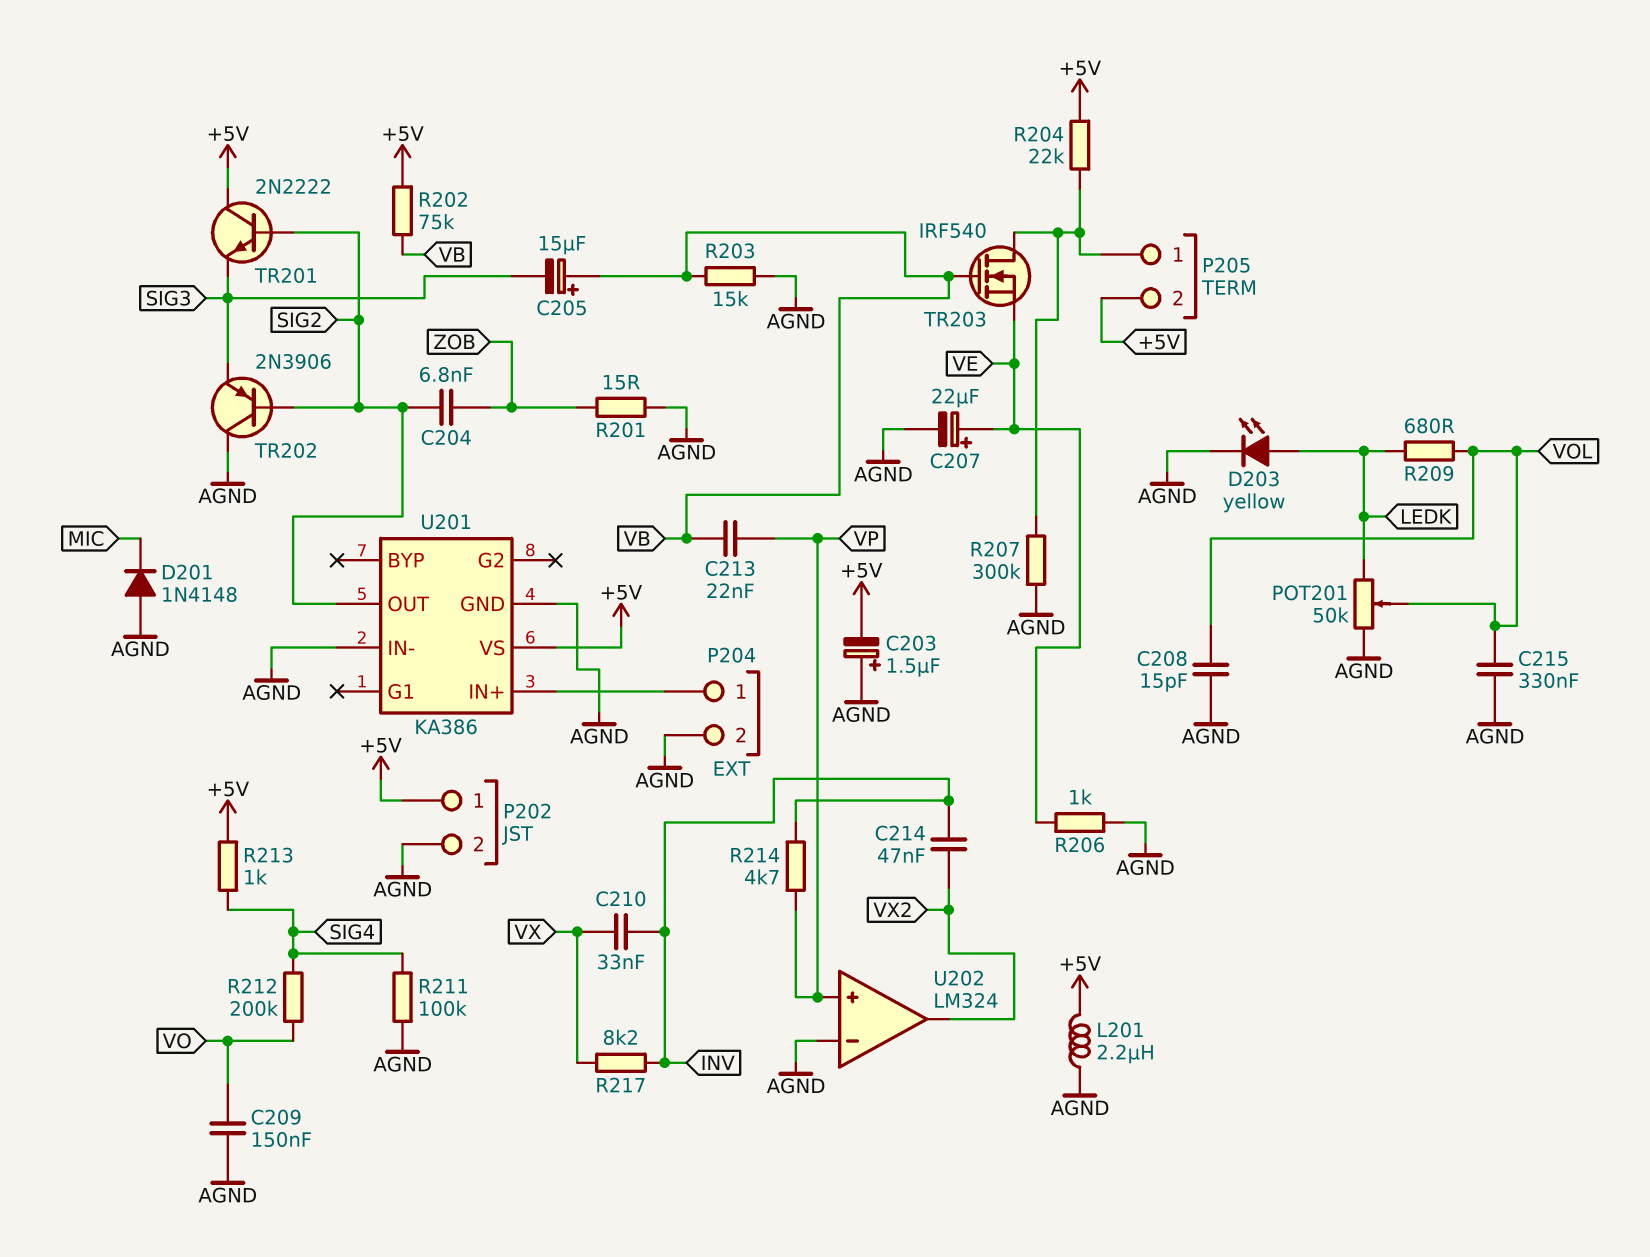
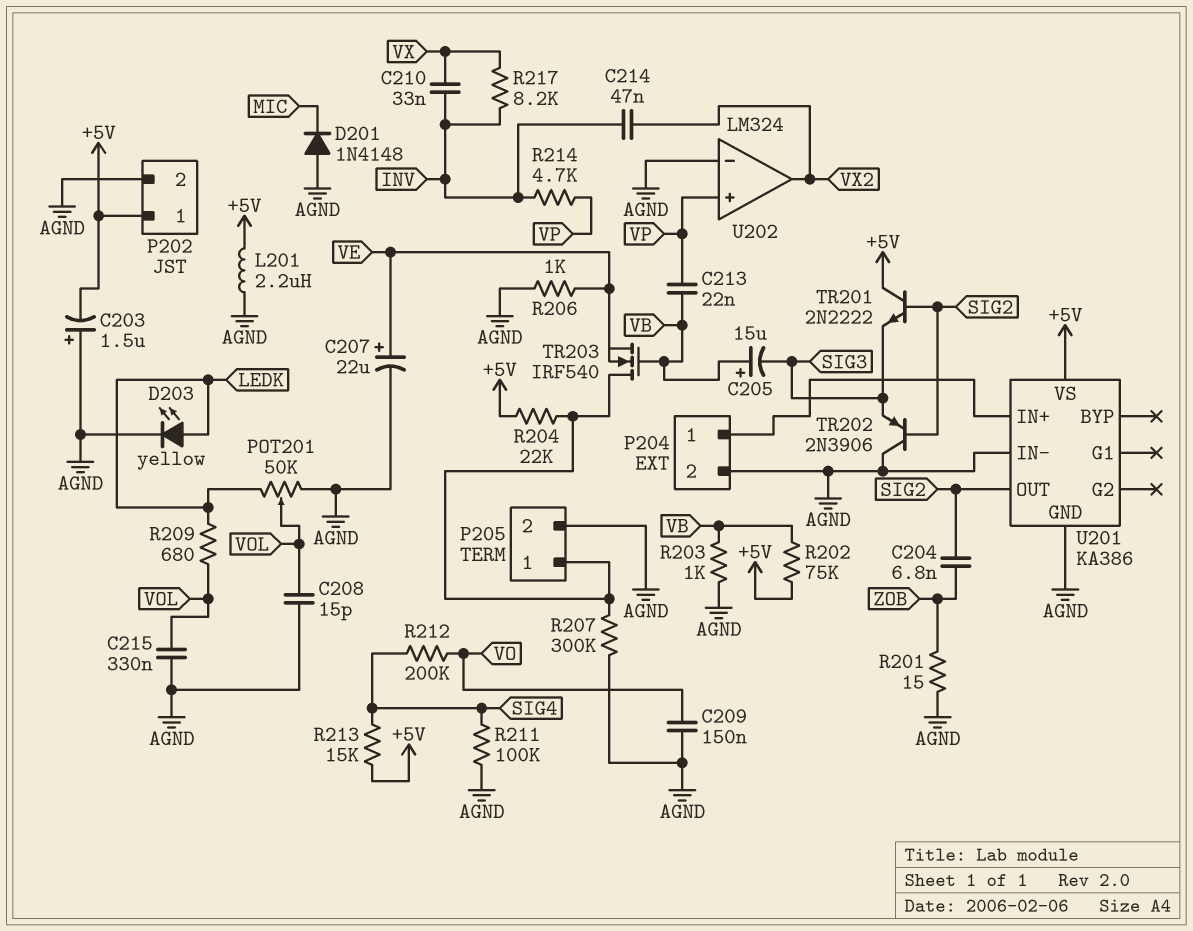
P205 pin 2: +5V -> AGND
R203: 15k (AGND, VB) -> 1k (AGND, VB)
R213: 1k (+5V, SIG4) -> 15k (+5V, SIG4)

